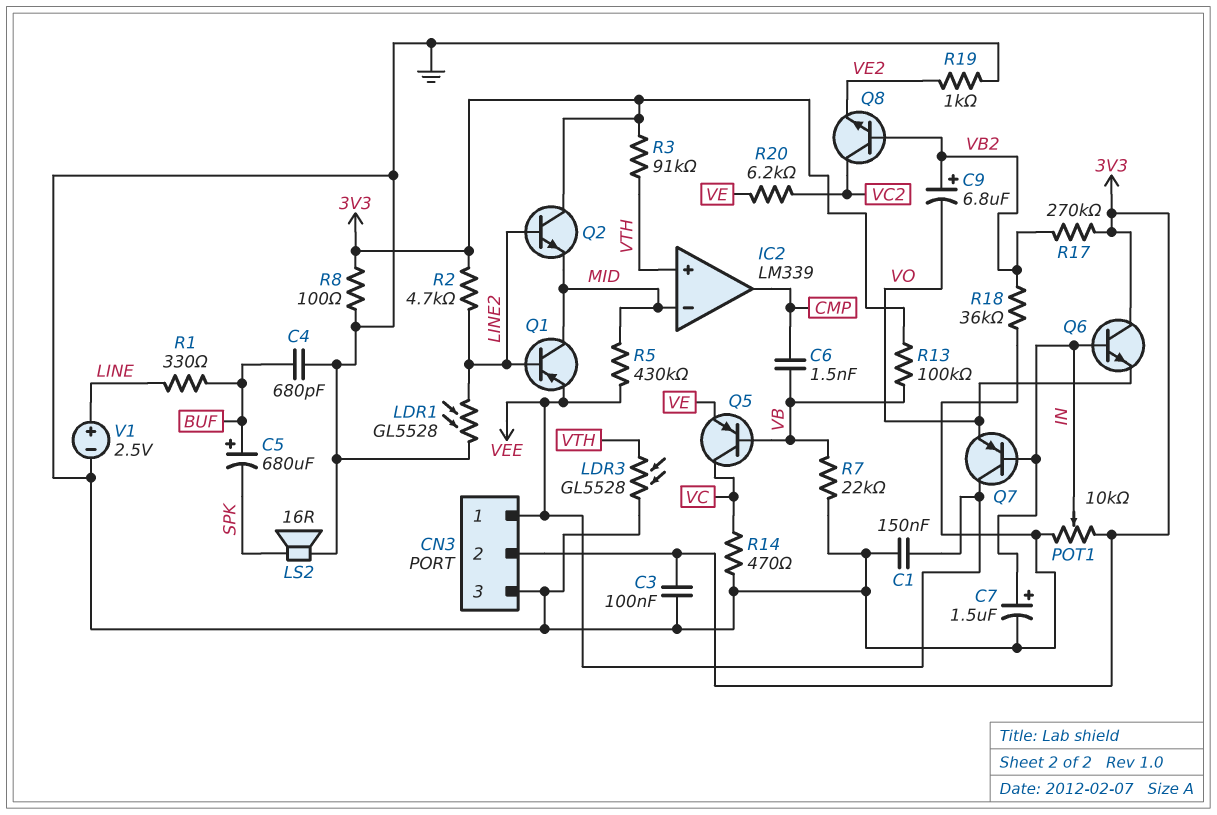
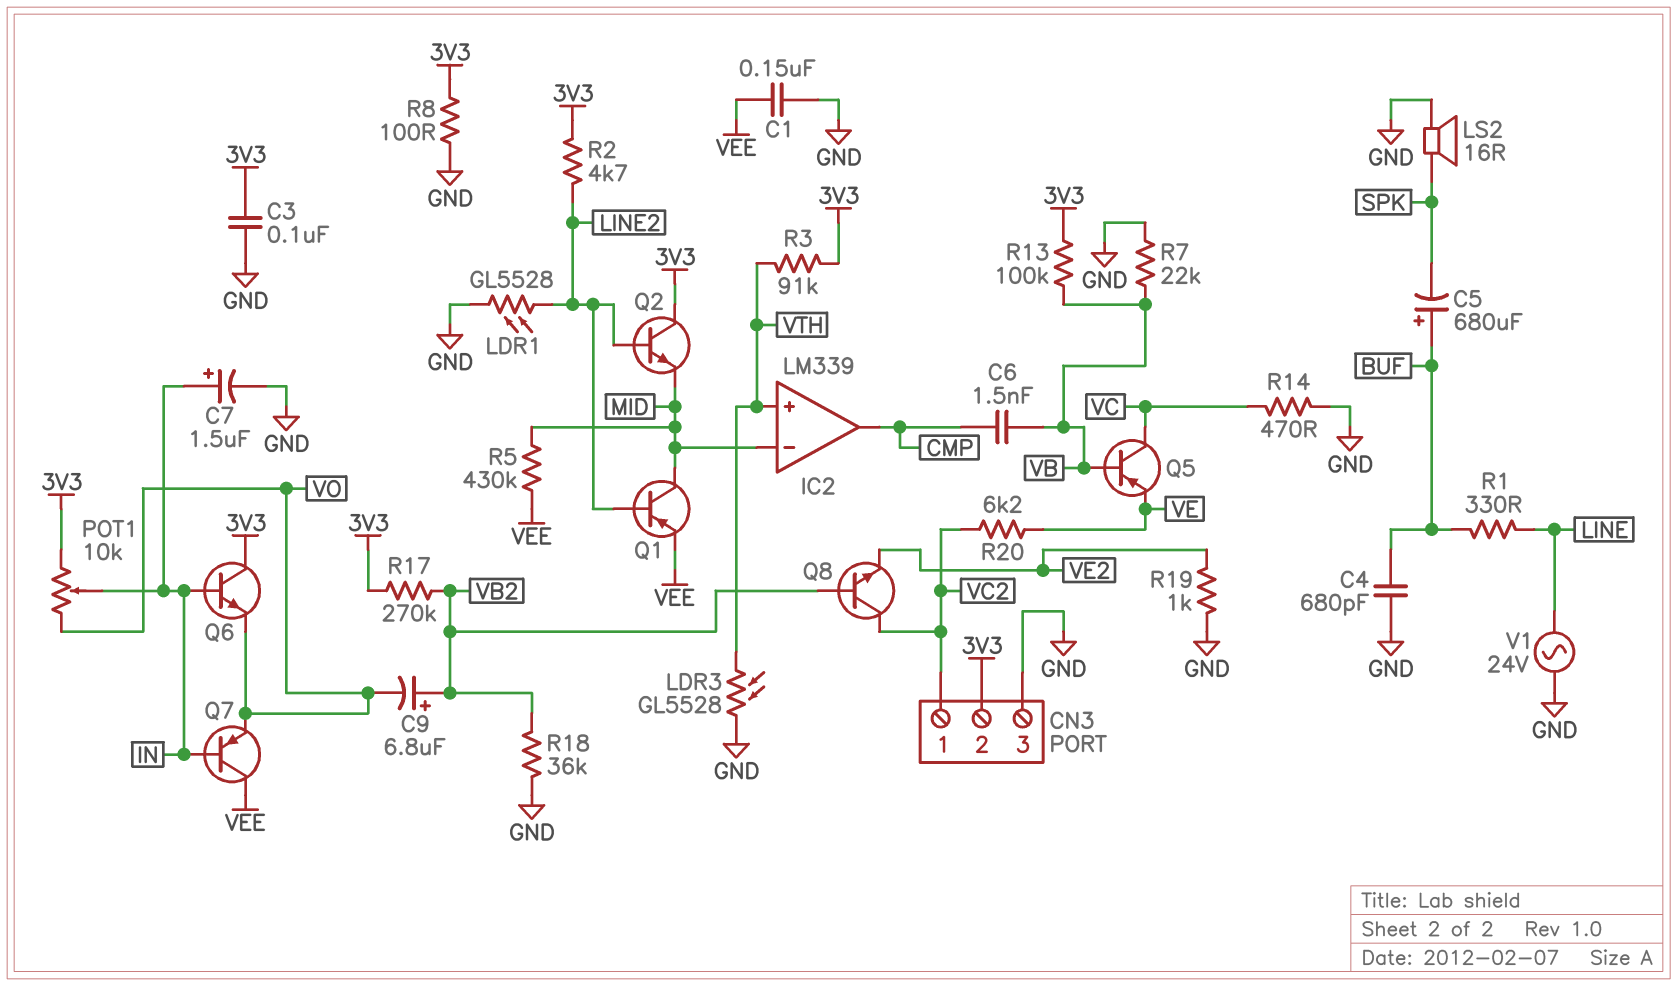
CN3 pin 1: VEE -> VC2
POT1: 10k (3V3, GND, wiper IN) -> 10k (3V3, VO, wiper IN)
V1: 2.5V (plus LINE, minus GND) -> AC 24V (GND, LINE)

